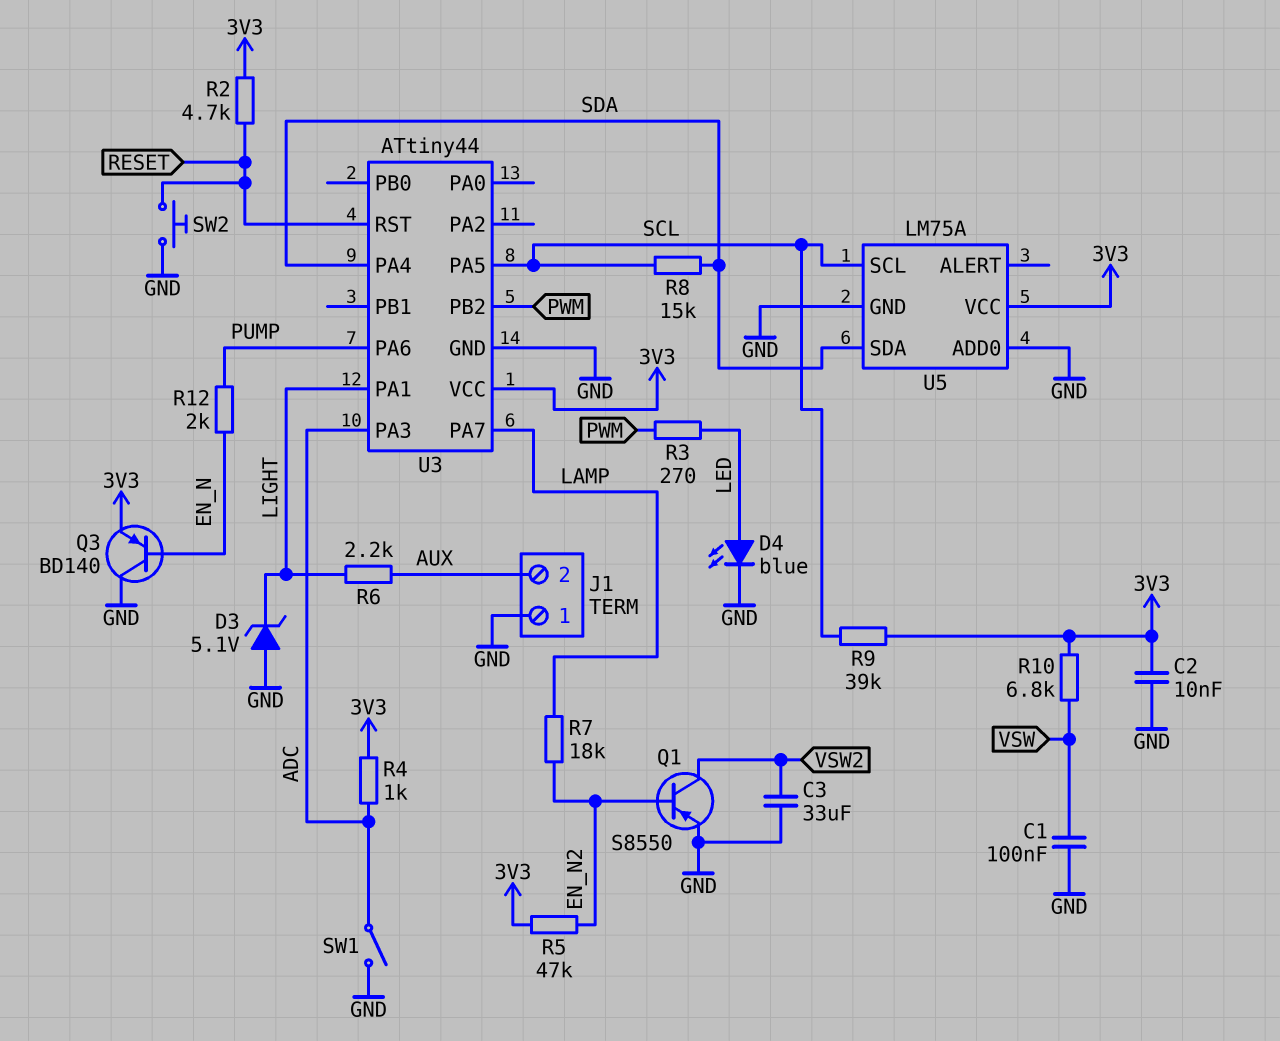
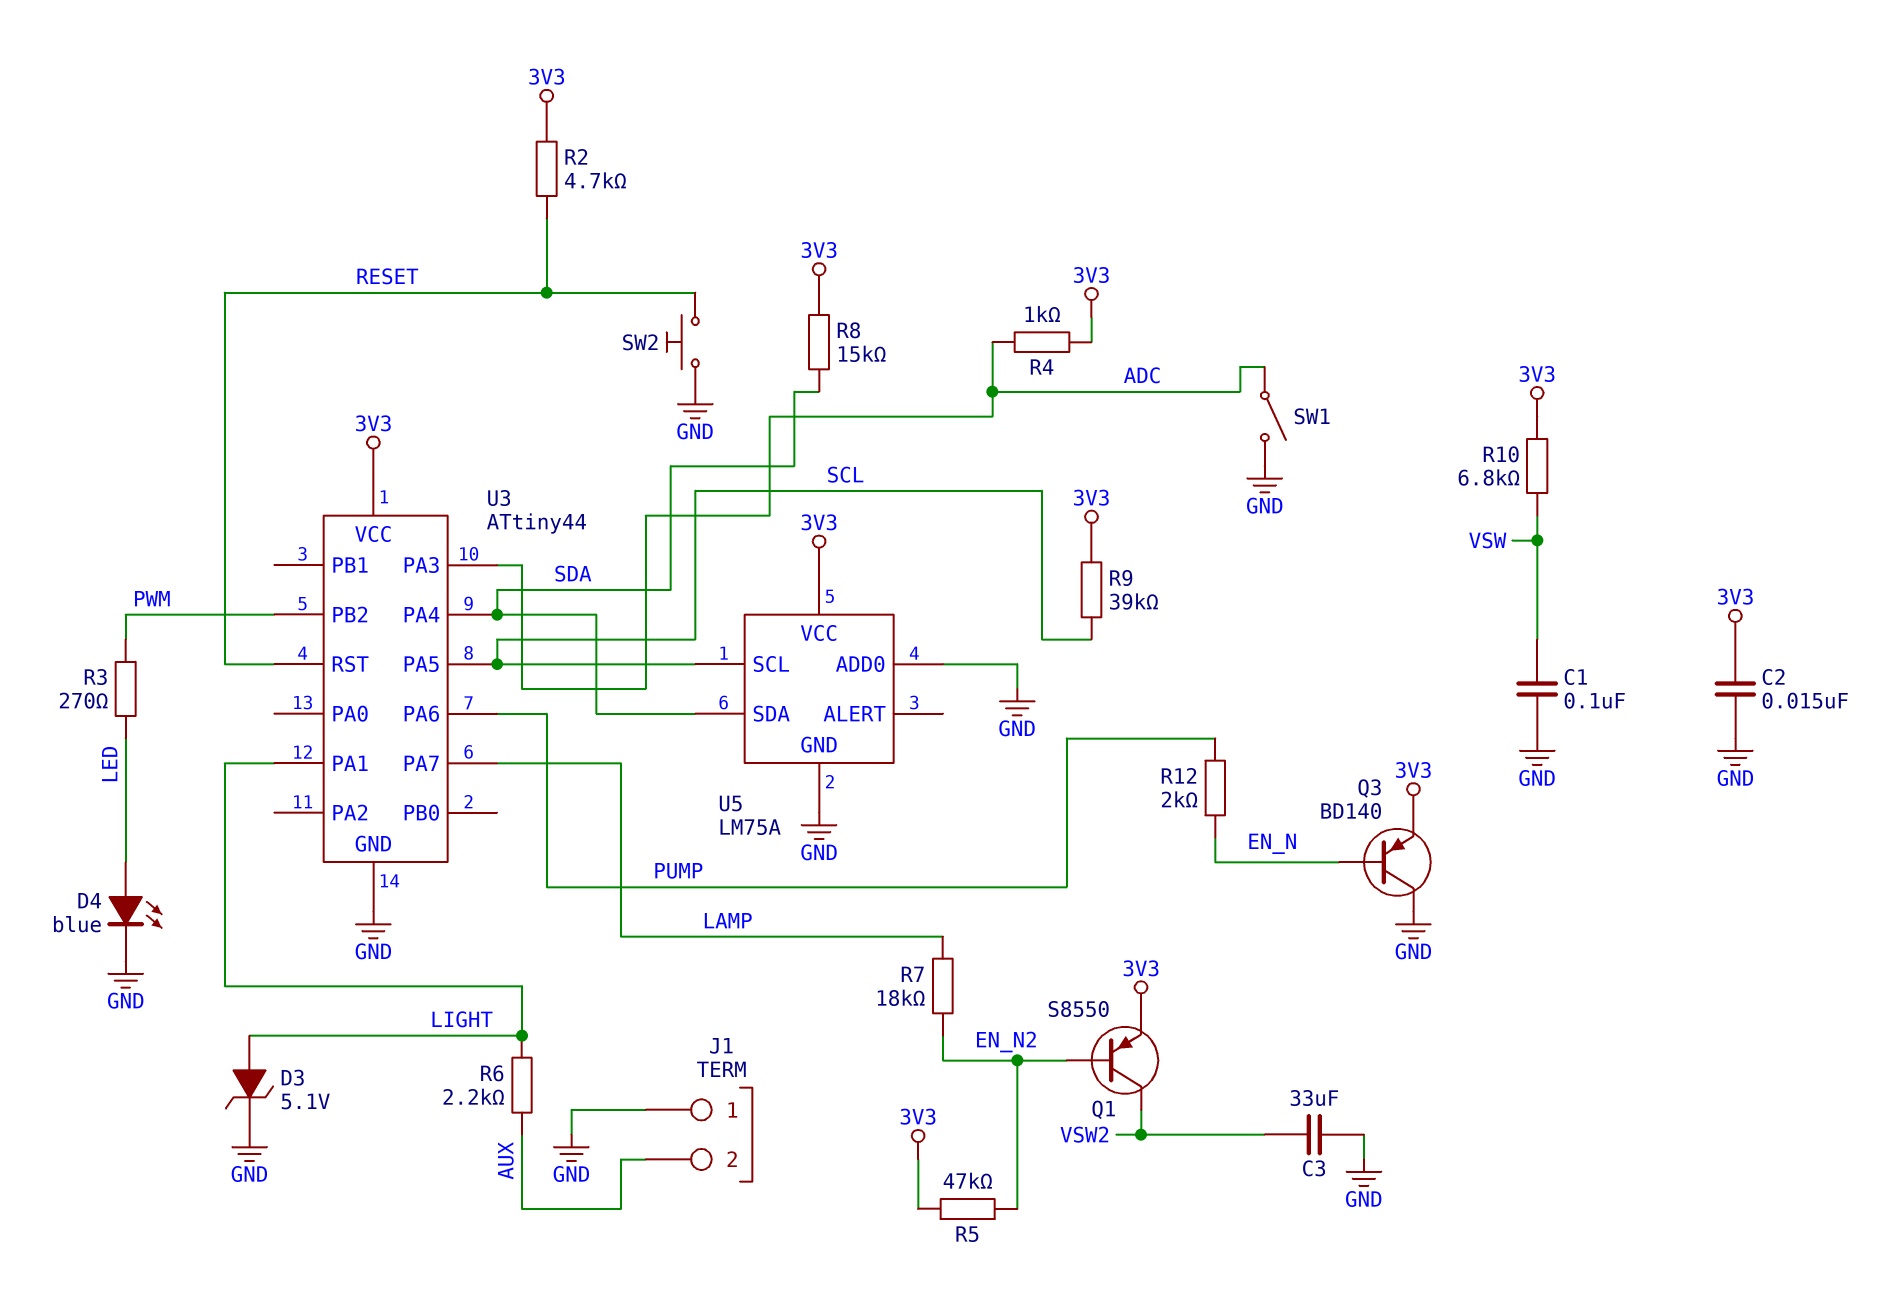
C2: 10nF (3V3, GND) -> 15nF (3V3, GND)
D3: zener 5.1V (A GND, K LIGHT) -> zener 5.1V (A LIGHT, K GND)
Q1: PNP S8550 (B EN_N2, C VSW2, E GND) -> PNP S8550 (B EN_N2, C VSW2, E 3V3)
R8: 15k (SCL, SDA) -> 15k (3V3, SDA)

